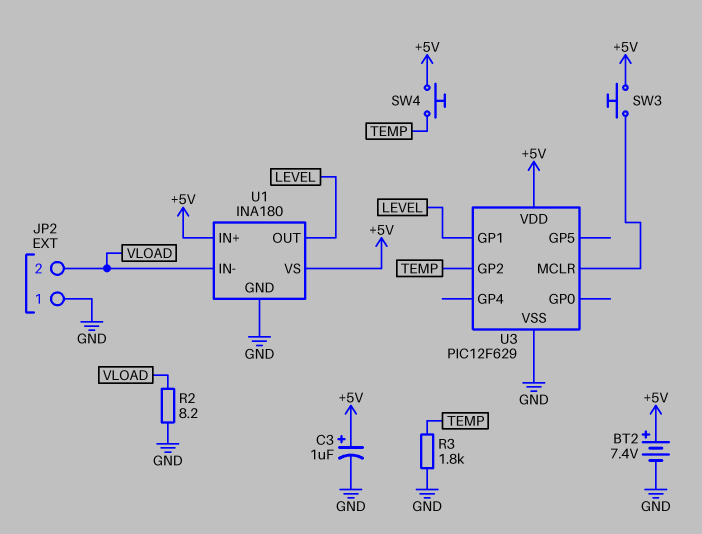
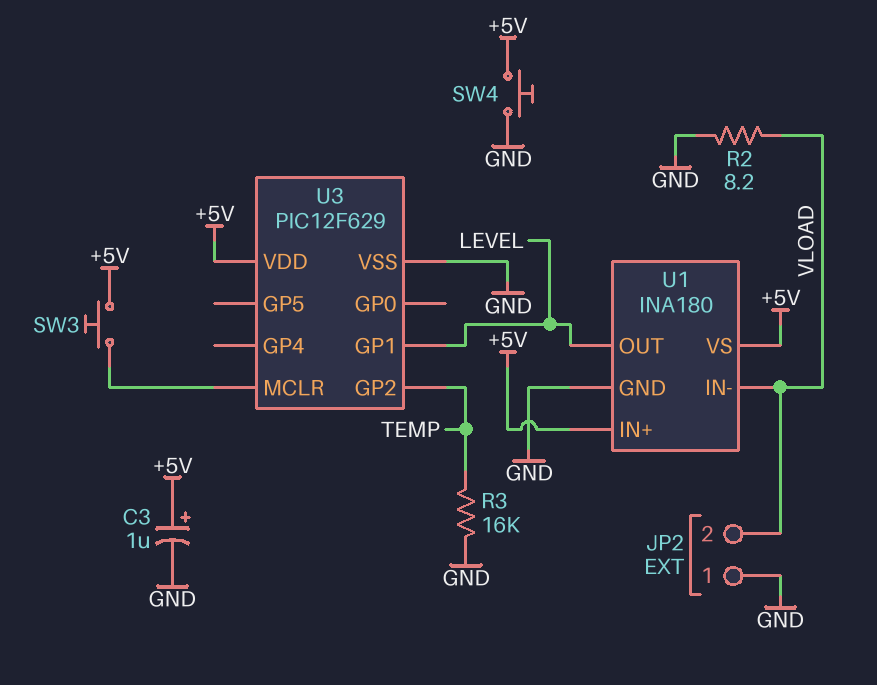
BT2: 7.4V (plus +5V, minus GND) -> none
R3: 1.8k (GND, TEMP) -> 16k (GND, TEMP)
SW4: button (+5V, TEMP) -> button (+5V, GND)

